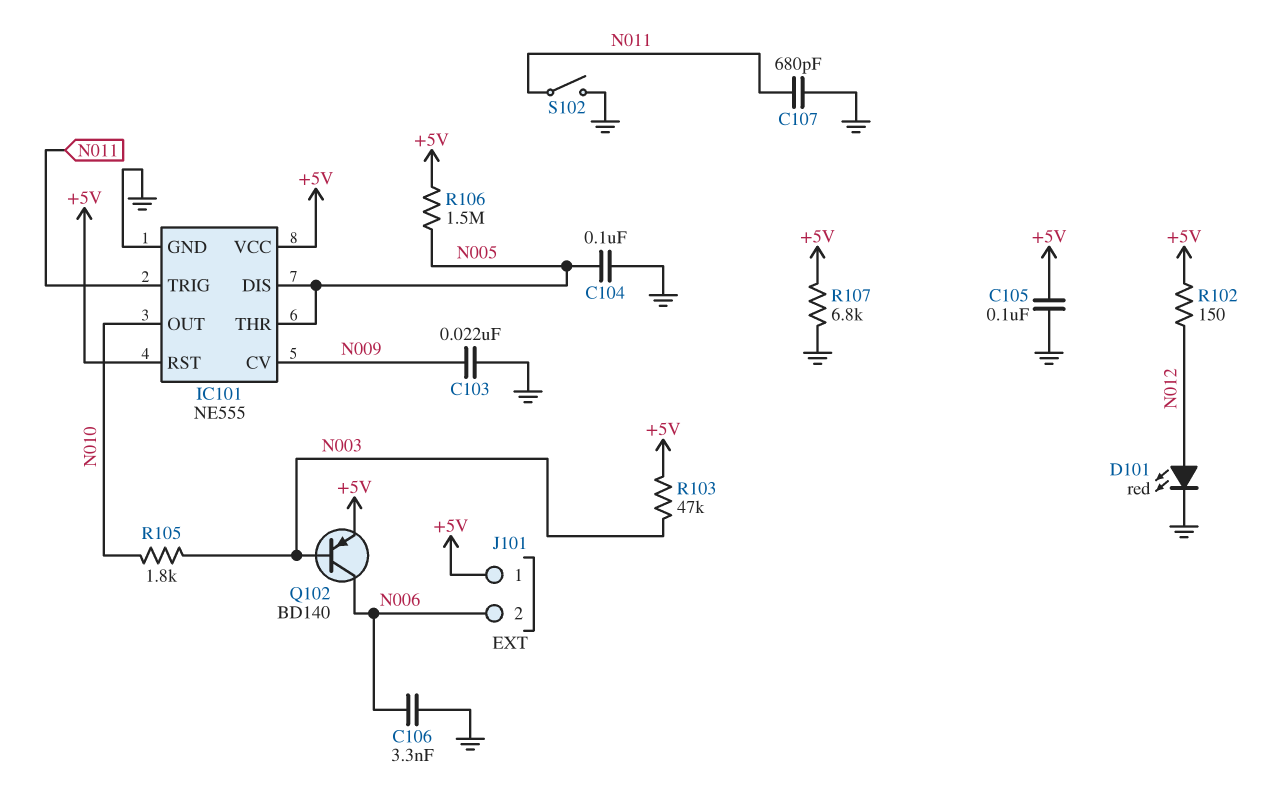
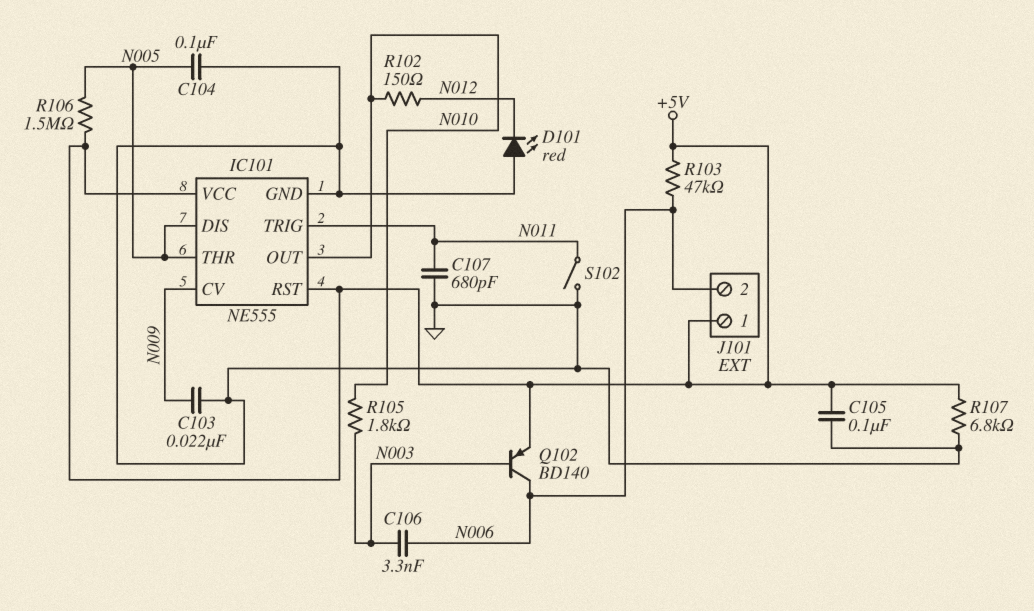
C106: 3.3nF (GND, N006) -> 3.3nF (N003, N006)
D101: LED red (A N012, K GND) -> LED red (A GND, K N012)
R102: 150 (+5V, N012) -> 150 (N010, N012)
R103: 47k (+5V, N003) -> 47k (+5V, N006)

